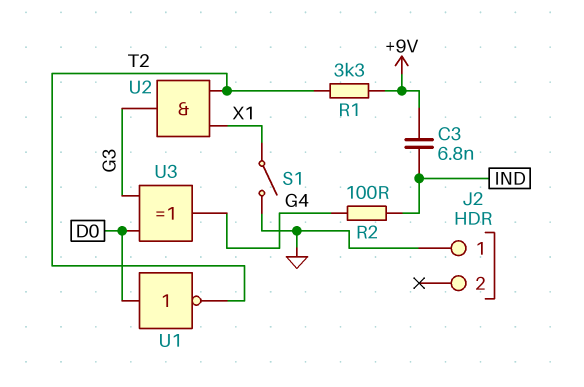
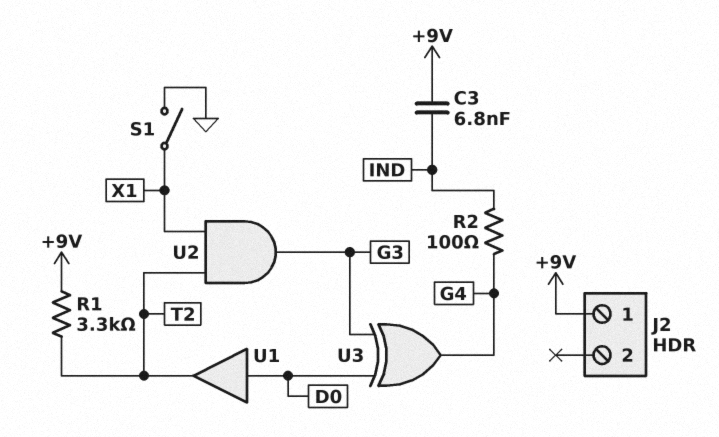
J2 pin 1: GND -> +9V
U1: NOT (in D0, out T2) -> buffer (in D0, out T2)

